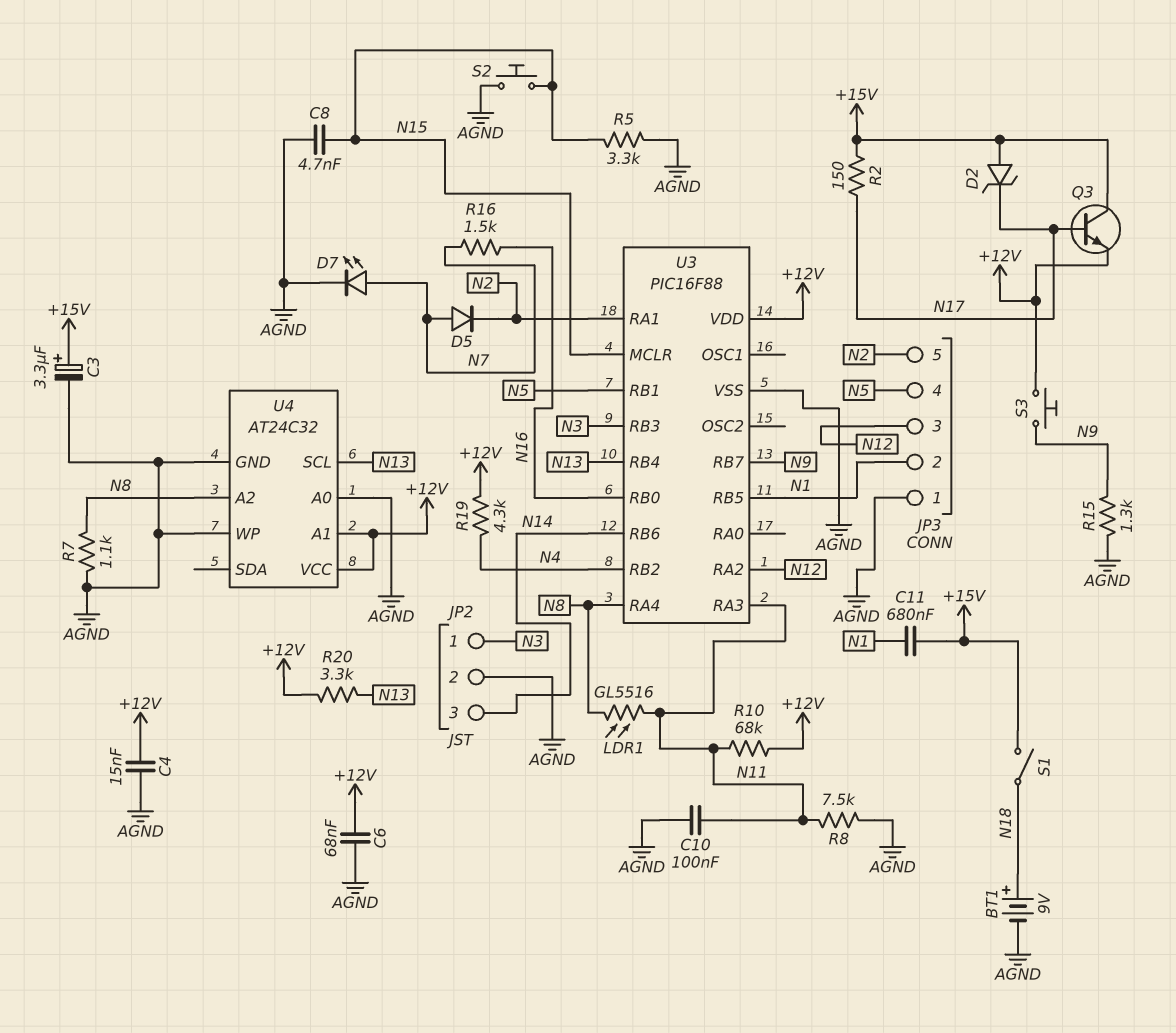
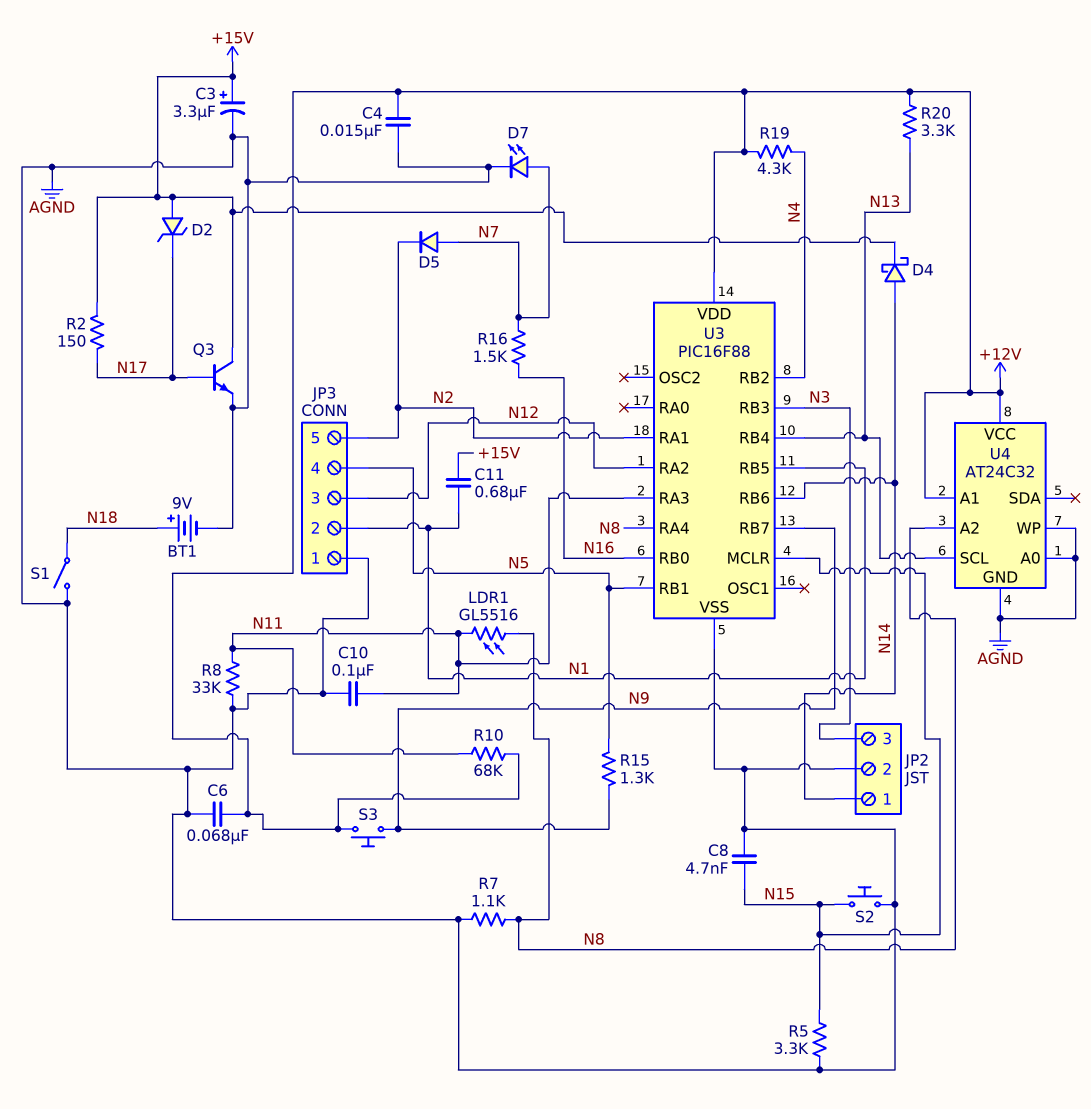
D4: none -> schottky (A N14, K +15V)
JP2 pin 1: N3 -> N14
JP2 pin 3: N14 -> N3
Q3: NPN (B N17, C +15V, E +12V) -> NPN (B N17, C +15V, E AGND)
R8: 7.5k (AGND, N11) -> 33k (AGND, N11)
R15: 1.3k (AGND, N9) -> 1.3k (N5, N9)
S1: switch (+15V, N18) -> switch (AGND, N18)

